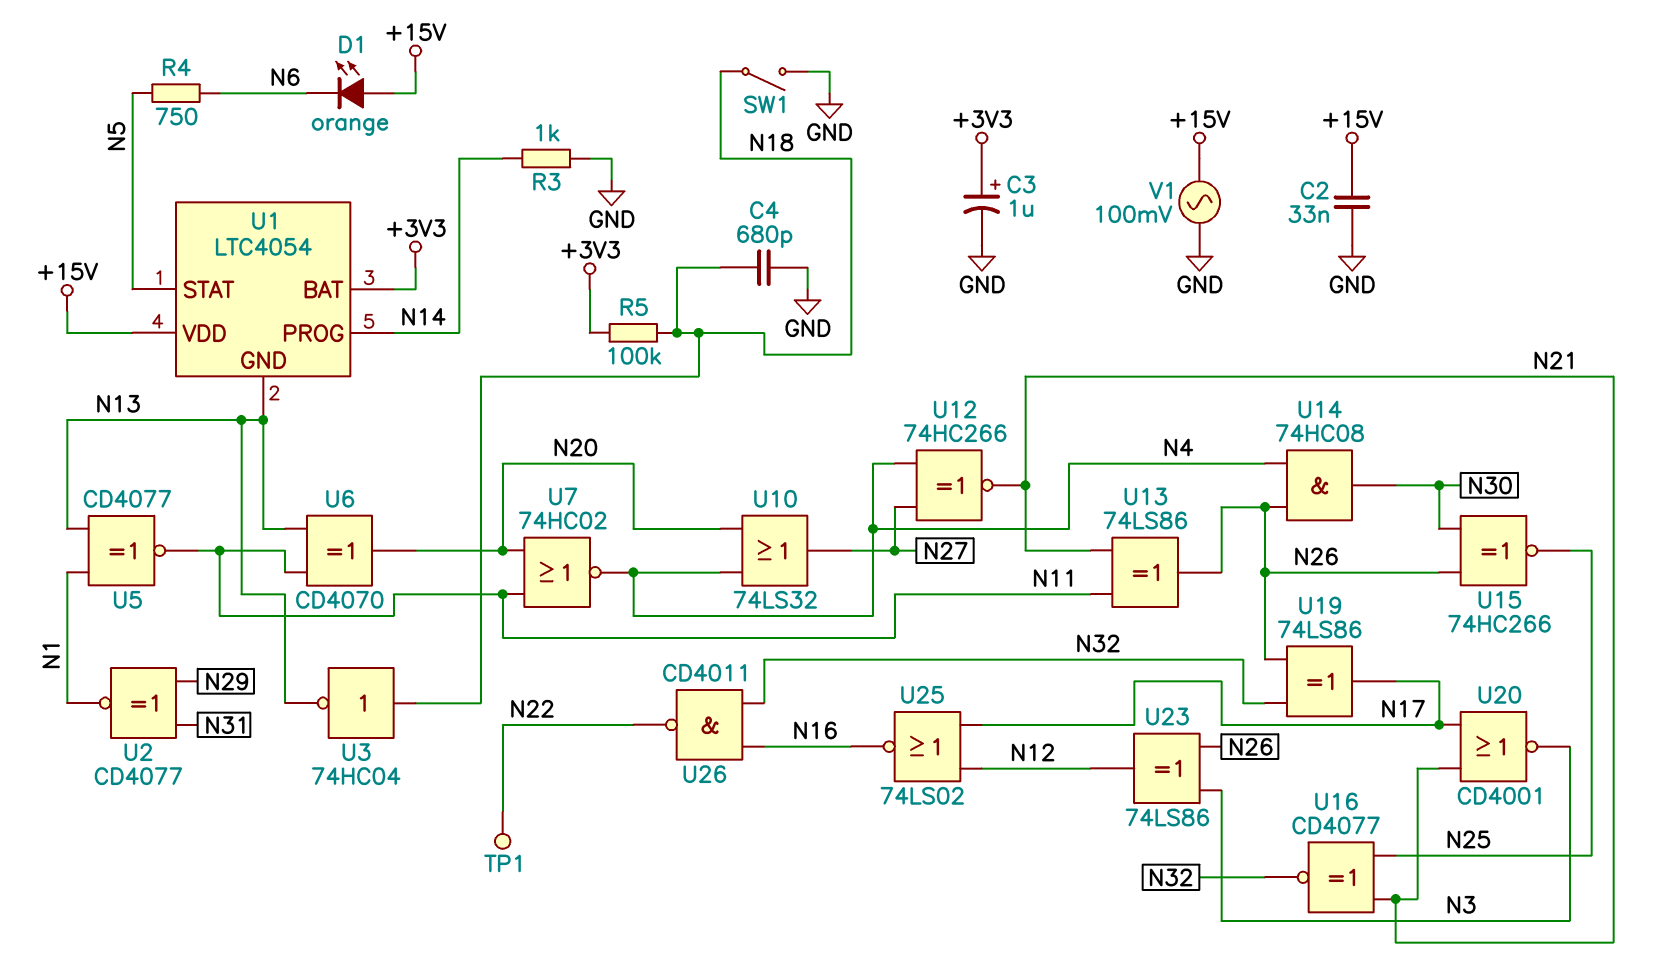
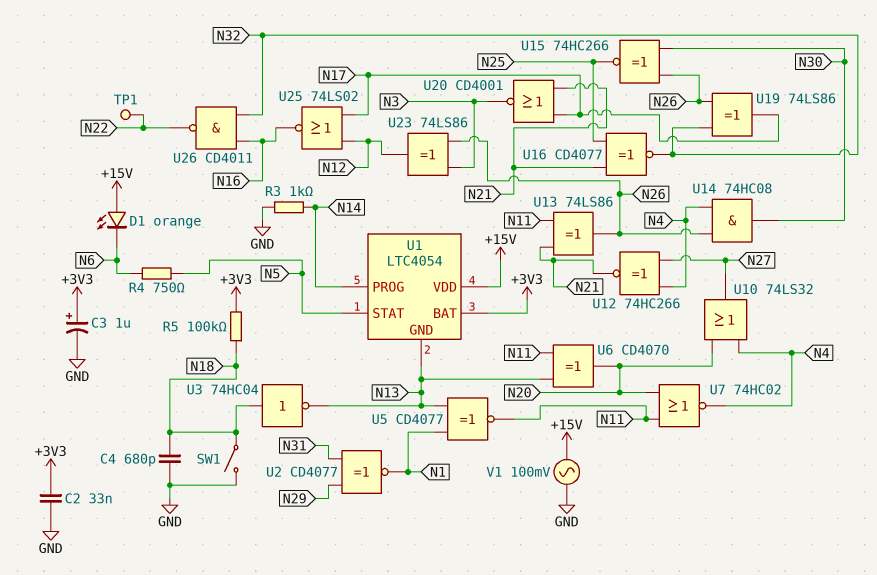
C2: 33nF (+15V, GND) -> 33nF (+3V3, GND)

